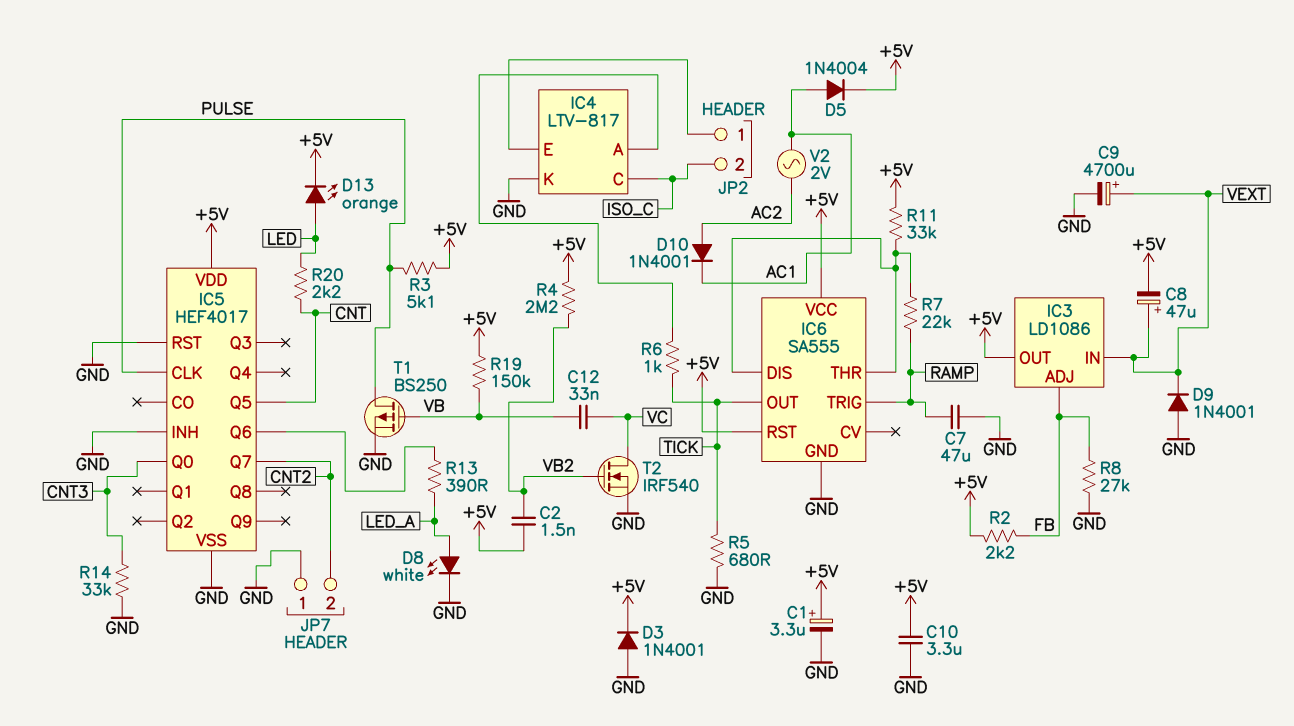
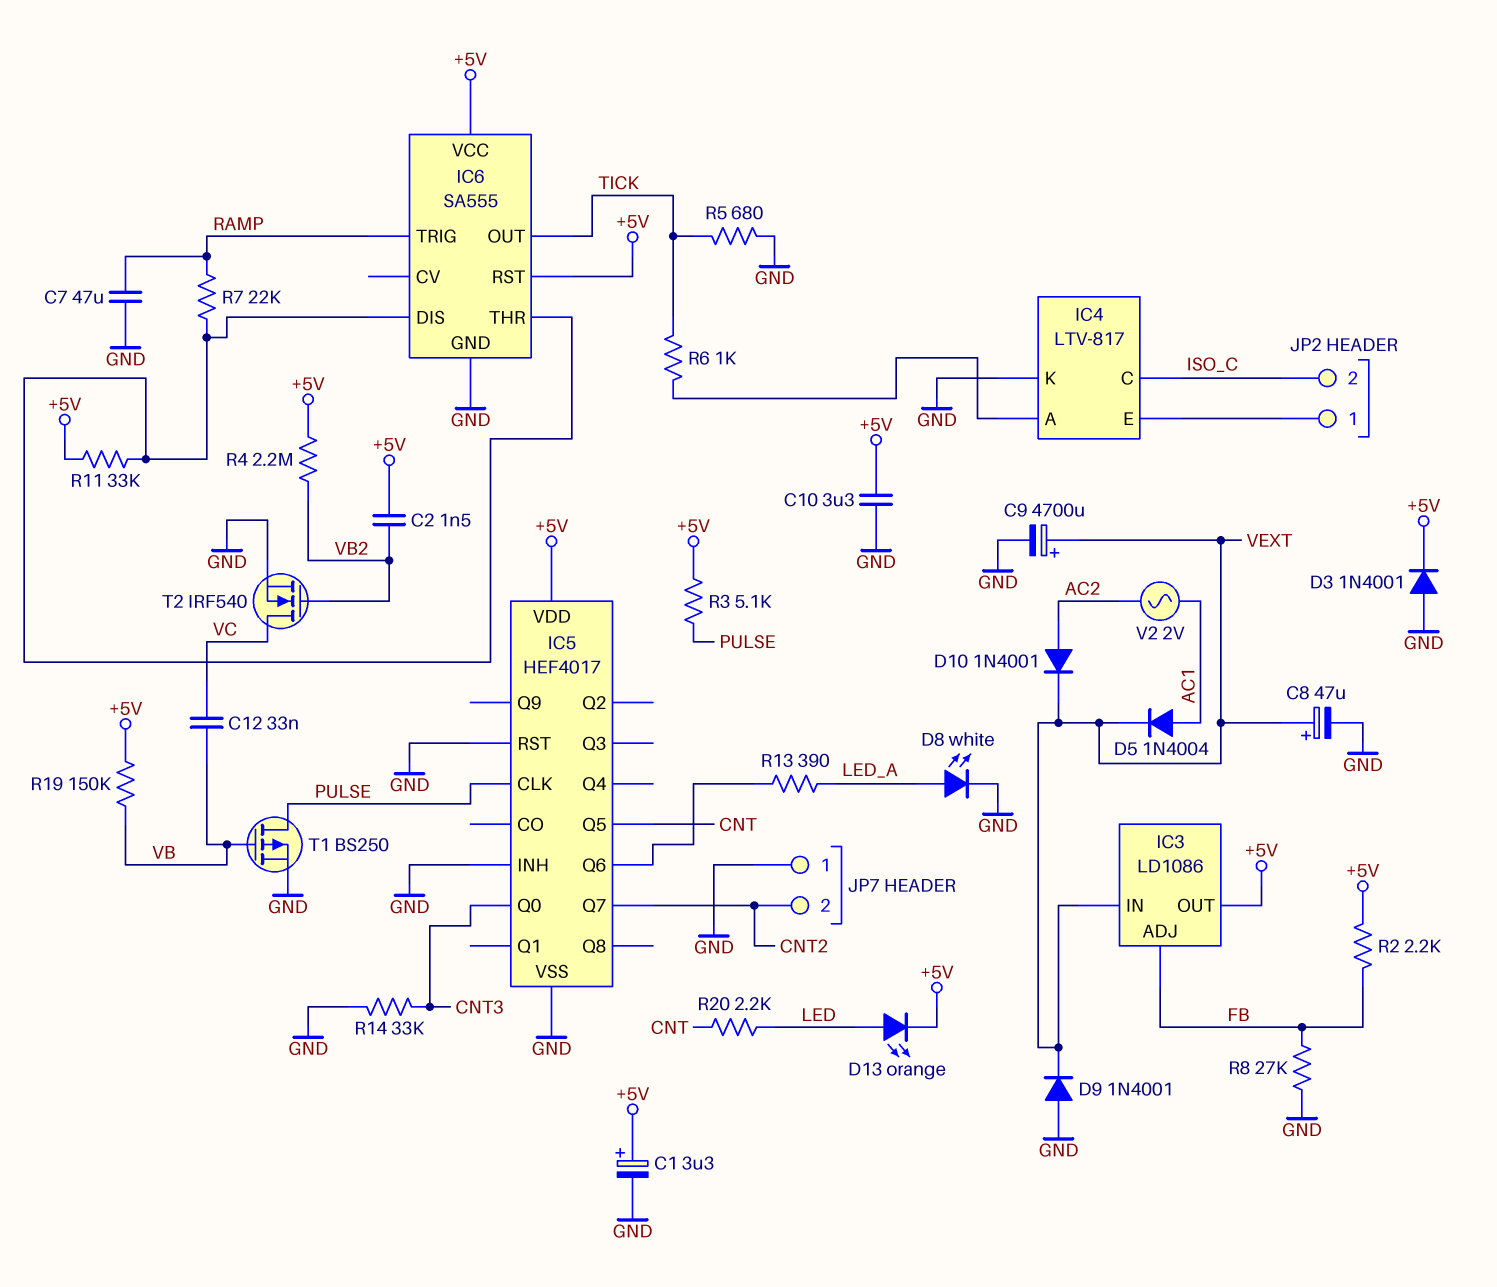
C8: 47uF (plus VEXT, minus +5V) -> 47uF (plus VEXT, minus GND)
D5: diode 1N4004 (A AC1, K +5V) -> diode 1N4004 (A AC1, K VEXT)
D10: diode 1N4001 (A AC2, K AC1) -> diode 1N4001 (A AC2, K VEXT)

